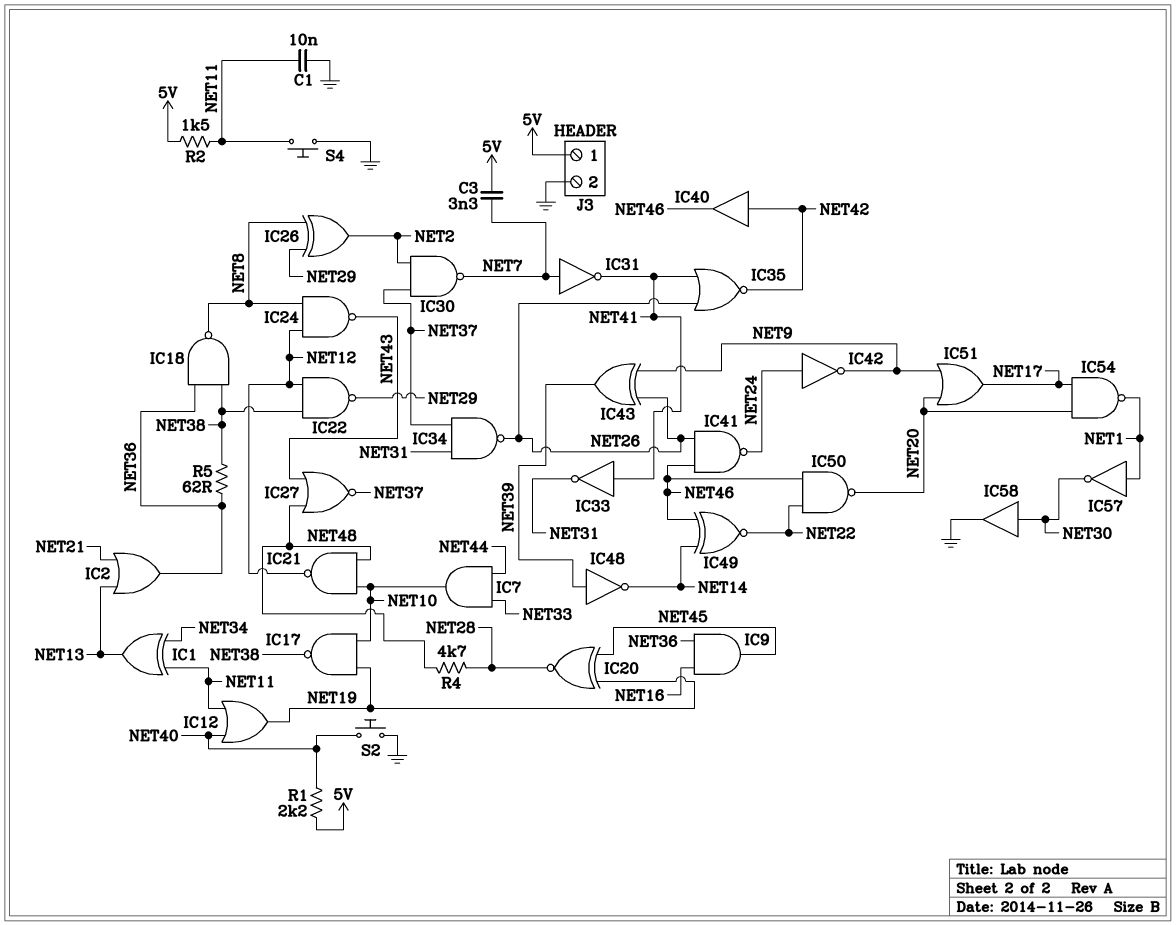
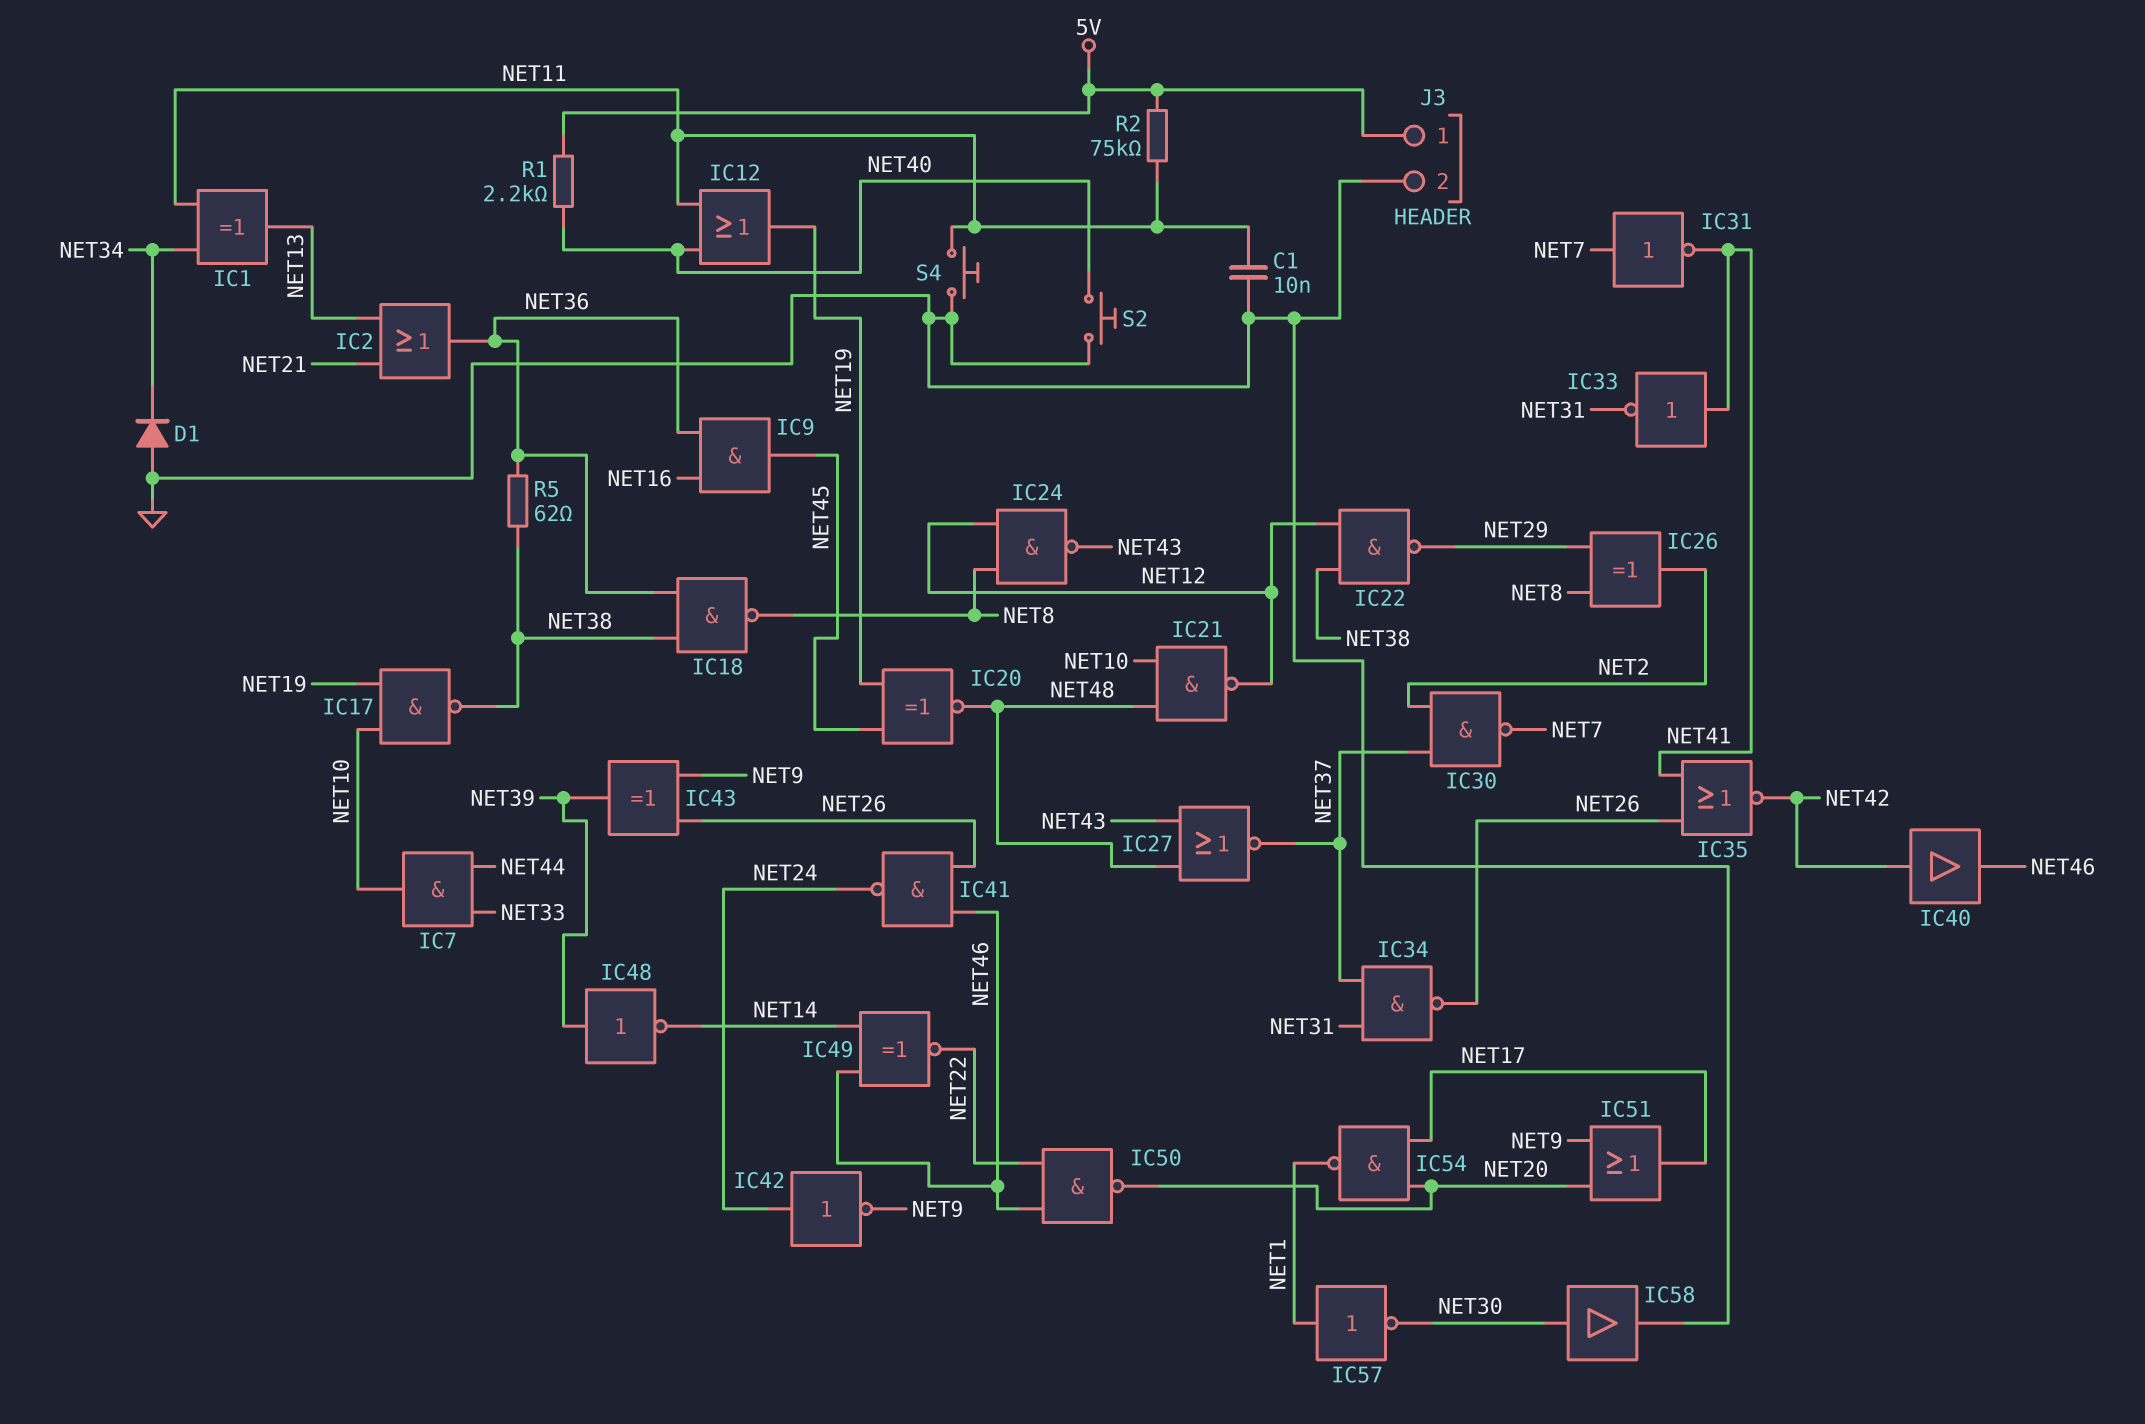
C3: 3.3nF (5V, NET7) -> none
D1: none -> diode (A GND, K NET34)
IC20: XNOR (in NET19, in NET45, out NET28) -> XNOR (in NET19, in NET45, out NET48)
R2: 1.5k (5V, NET11) -> 75k (5V, NET11)
R4: 4.7k (NET28, NET48) -> none

